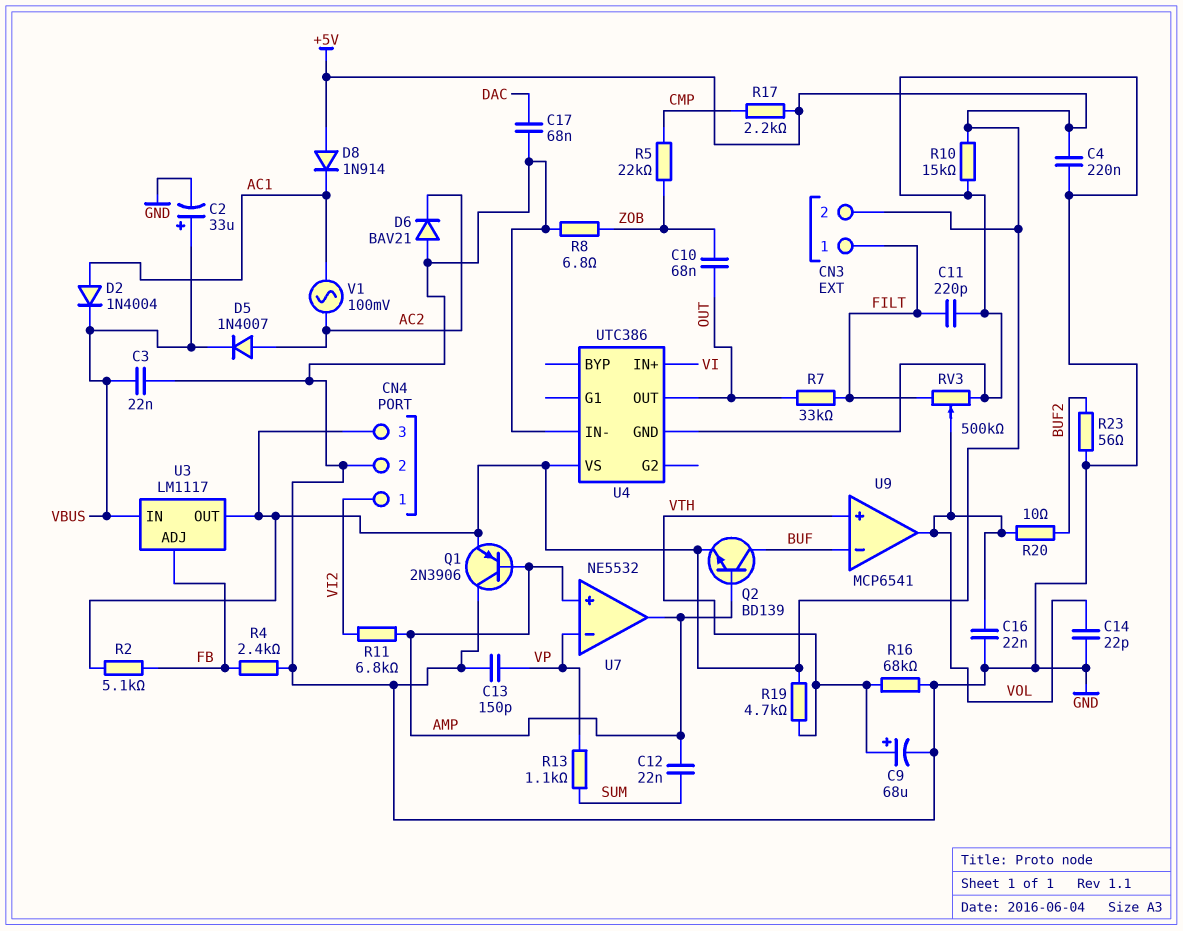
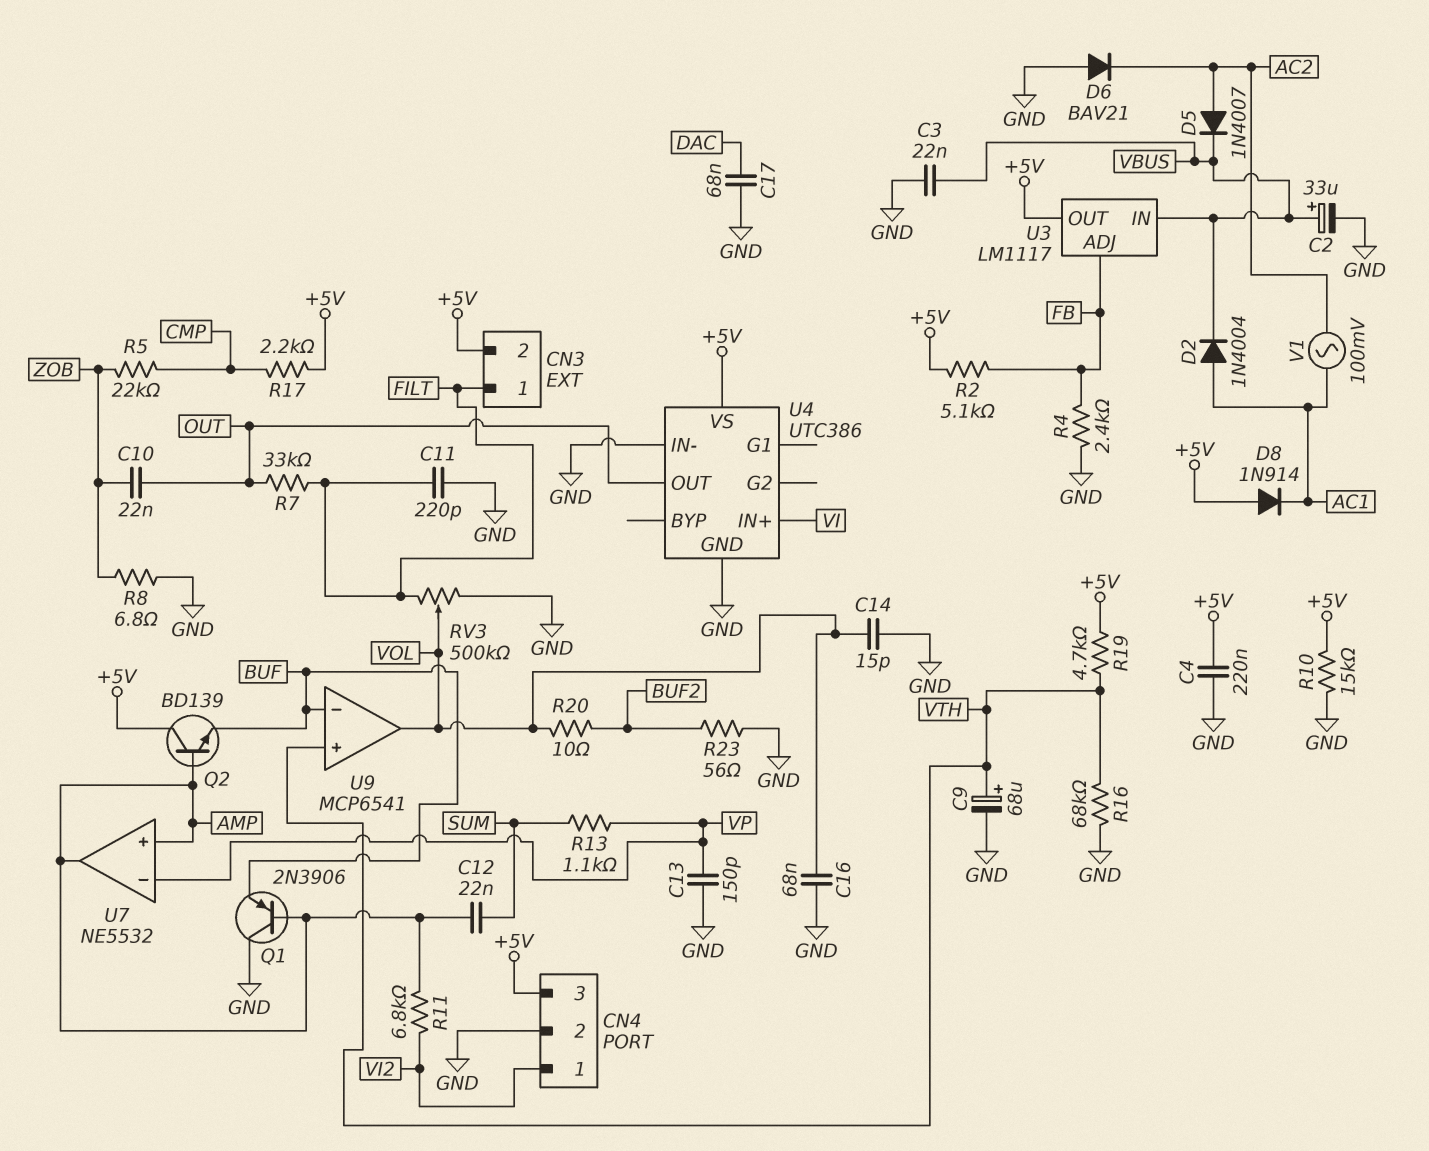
C10: 68nF (OUT, ZOB) -> 22nF (OUT, ZOB)
C14: 22pF (GND, VOL) -> 15pF (GND, VOL)
C16: 22nF (GND, VOL) -> 68nF (GND, VOL)
Q1: PNP 2N3906 (B AMP, C GND, E +5V) -> PNP 2N3906 (B AMP, C GND, E BUF)
Q2: NPN BD139 (B AMP, C BUF, E +5V) -> NPN BD139 (B AMP, C +5V, E BUF)

